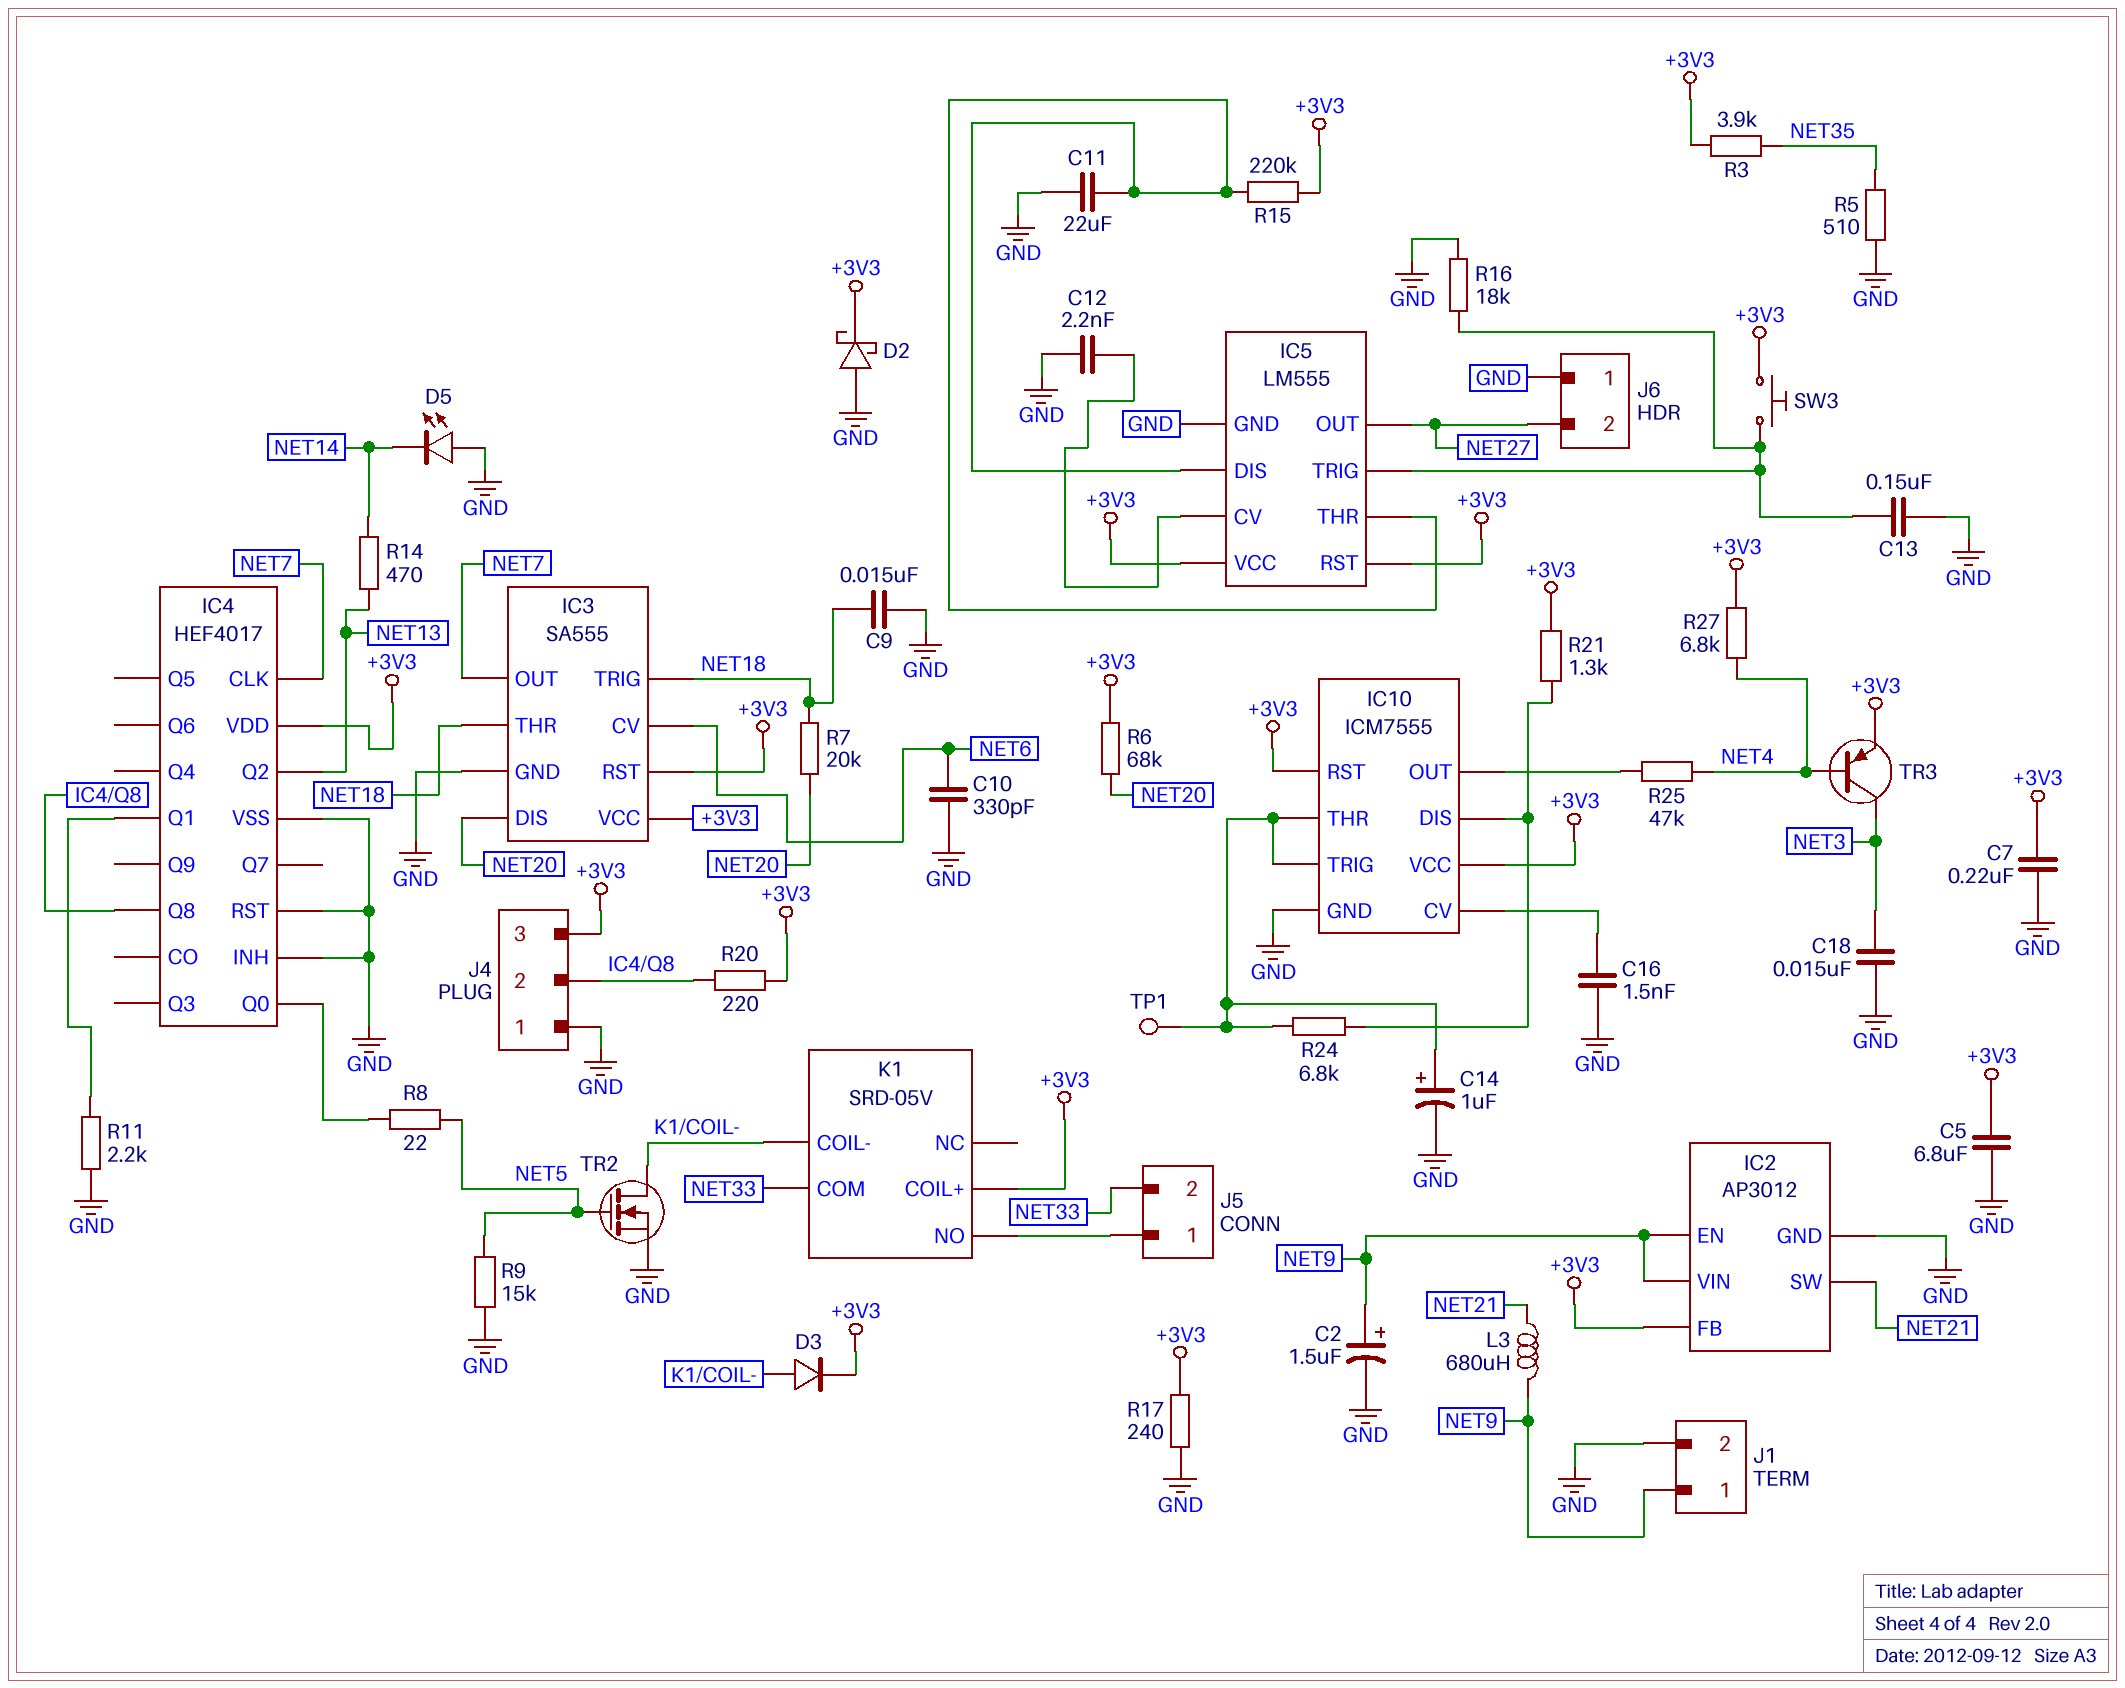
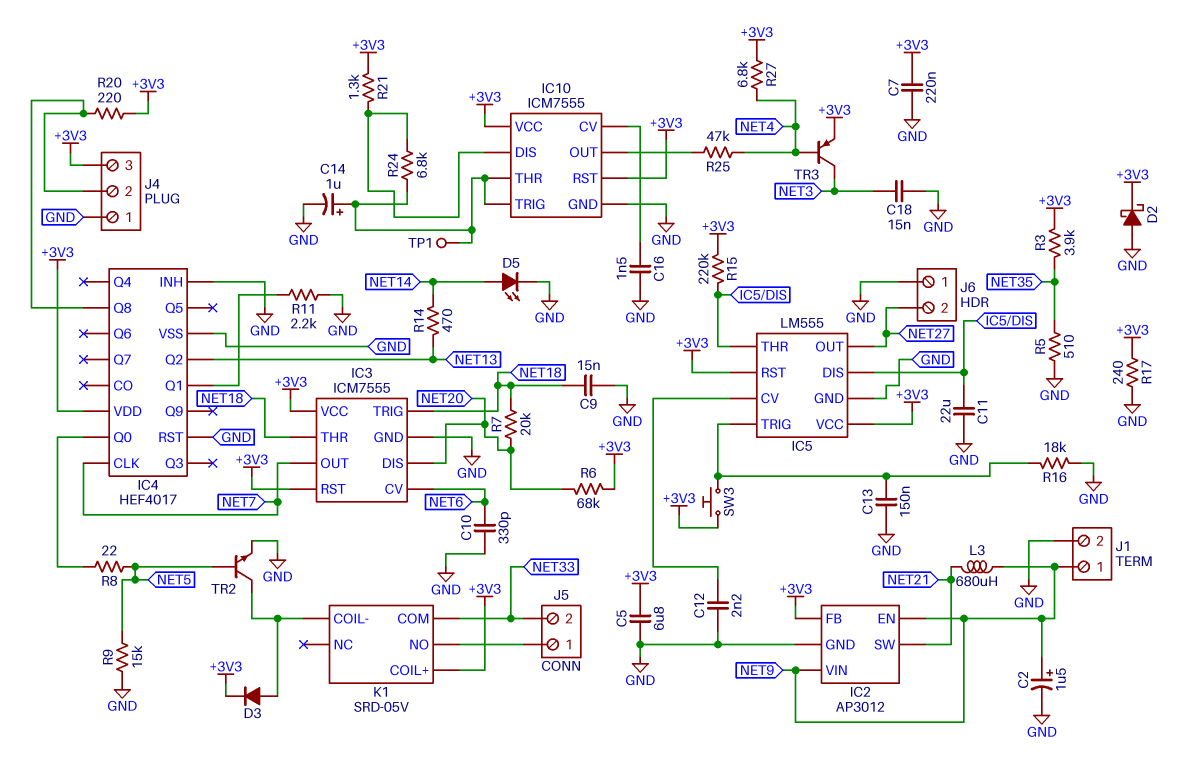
D5: LED (A GND, K NET14) -> LED (A NET14, K GND)
IC3: SA555 -> ICM7555
TR2: NMOS (G NET5, D K1/COIL-, S GND) -> NPN (B NET5, C K1/COIL-, E GND)

